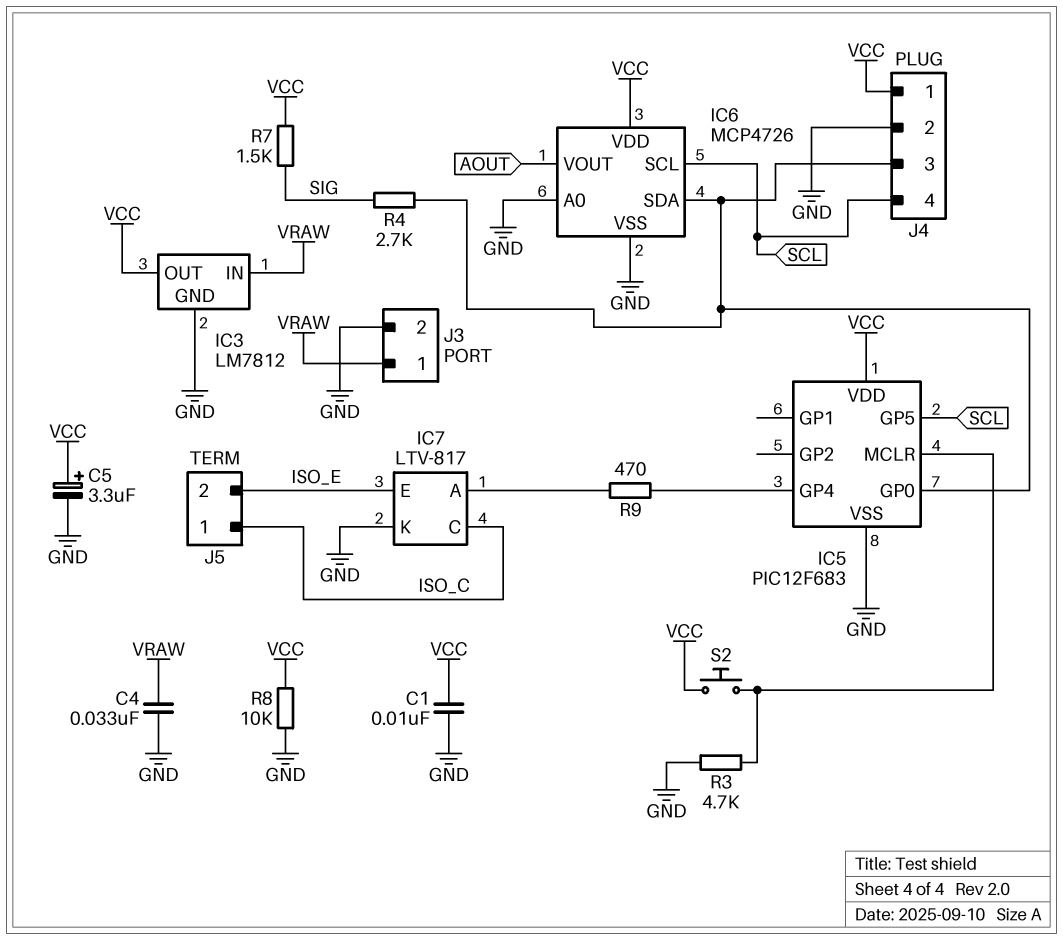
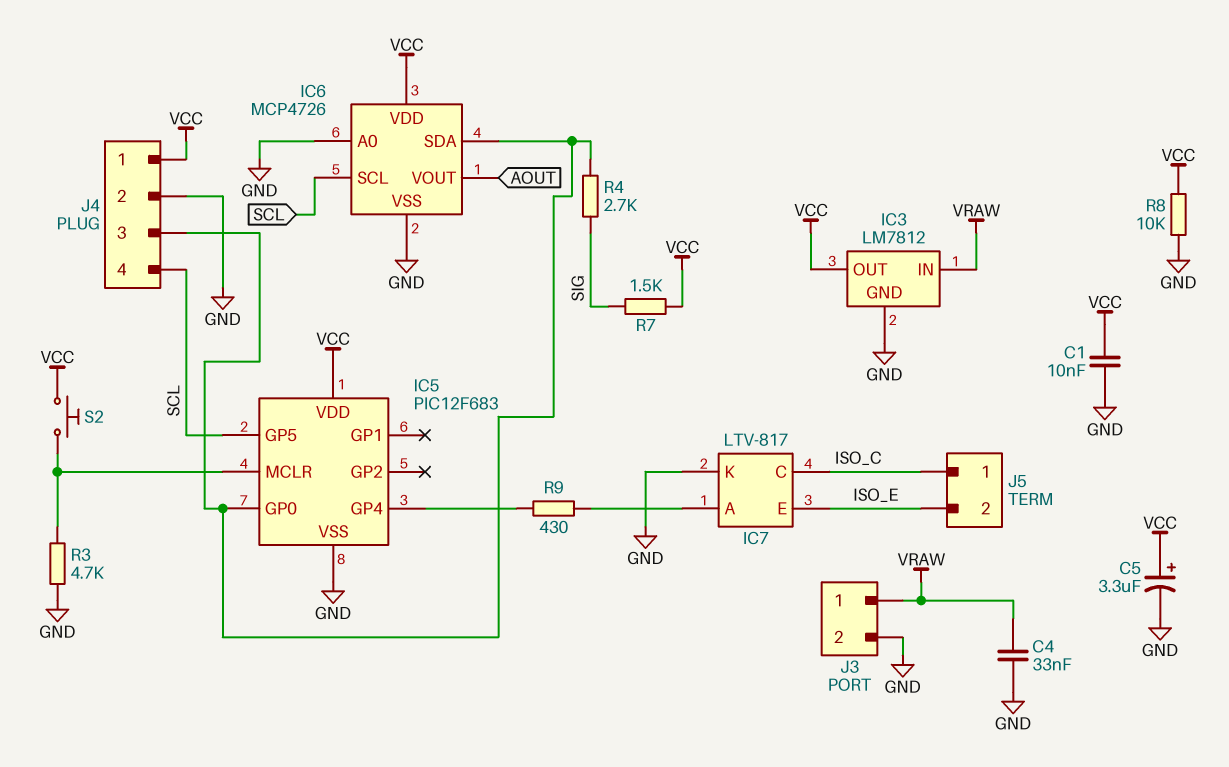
R9: 470 (IC5/GP4, IC7/A) -> 430 (IC5/GP4, IC7/A)

